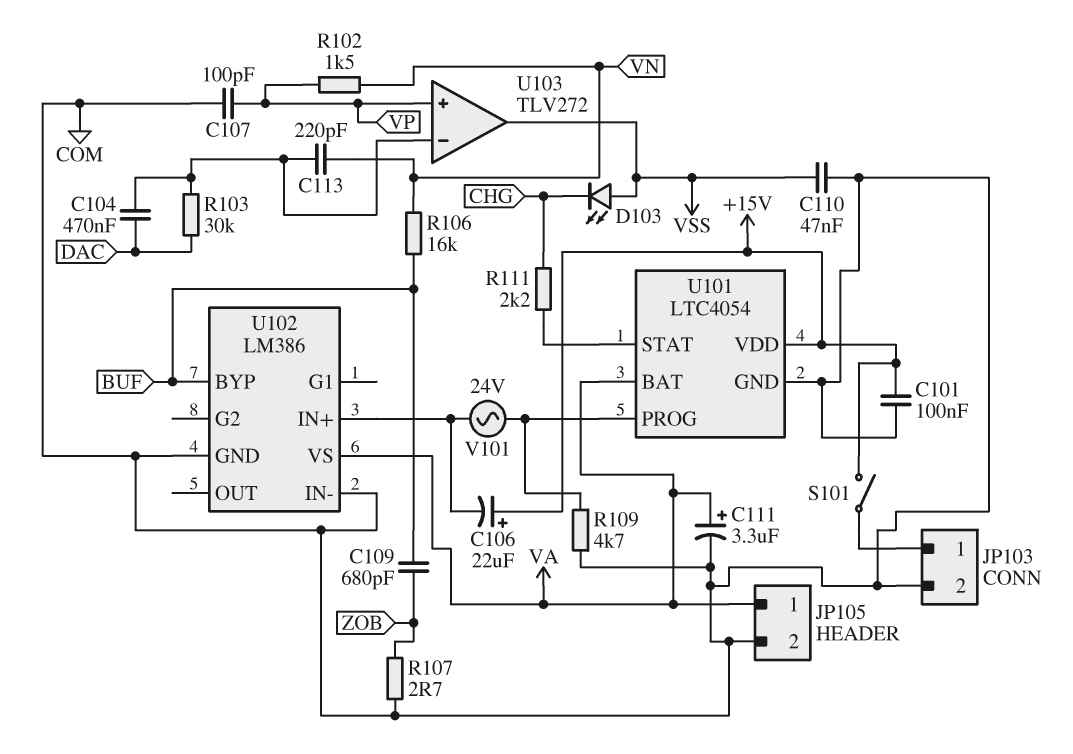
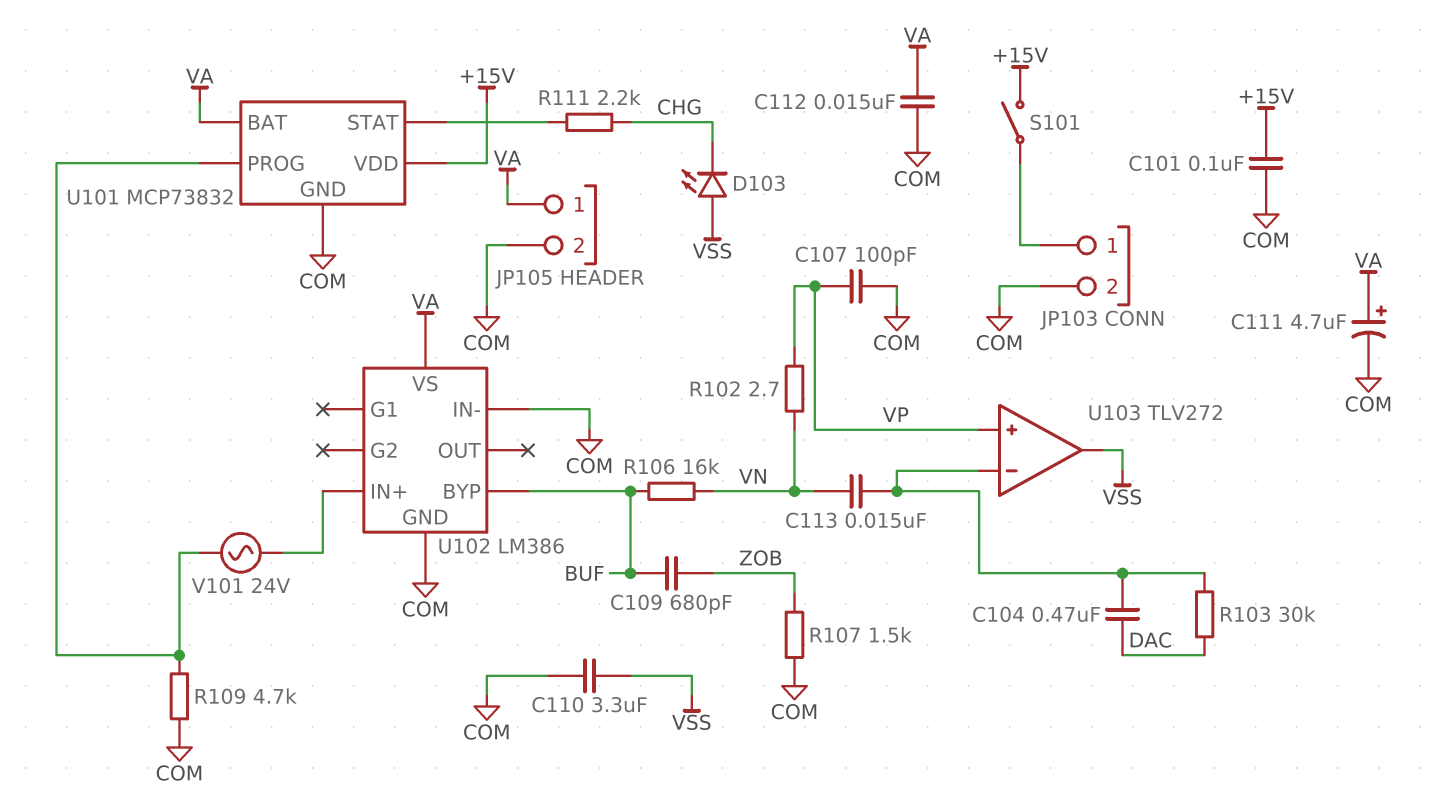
C106: 22uF (plus +15V, minus U102/IN+) -> none
C110: 47nF (COM, VSS) -> 3.3uF (COM, VSS)
C111: 3.3uF (plus VA, minus COM) -> 4.7uF (plus VA, minus COM)
C112: none -> 15nF (COM, VA)
C113: 220pF (U103/in-, VN) -> 15nF (U103/in-, VN)
R102: 1.5k (VN, VP) -> 2.7 (VN, VP)
R107: 2.7 (COM, ZOB) -> 1.5k (COM, ZOB)
U101: LTC4054 -> MCP73832

